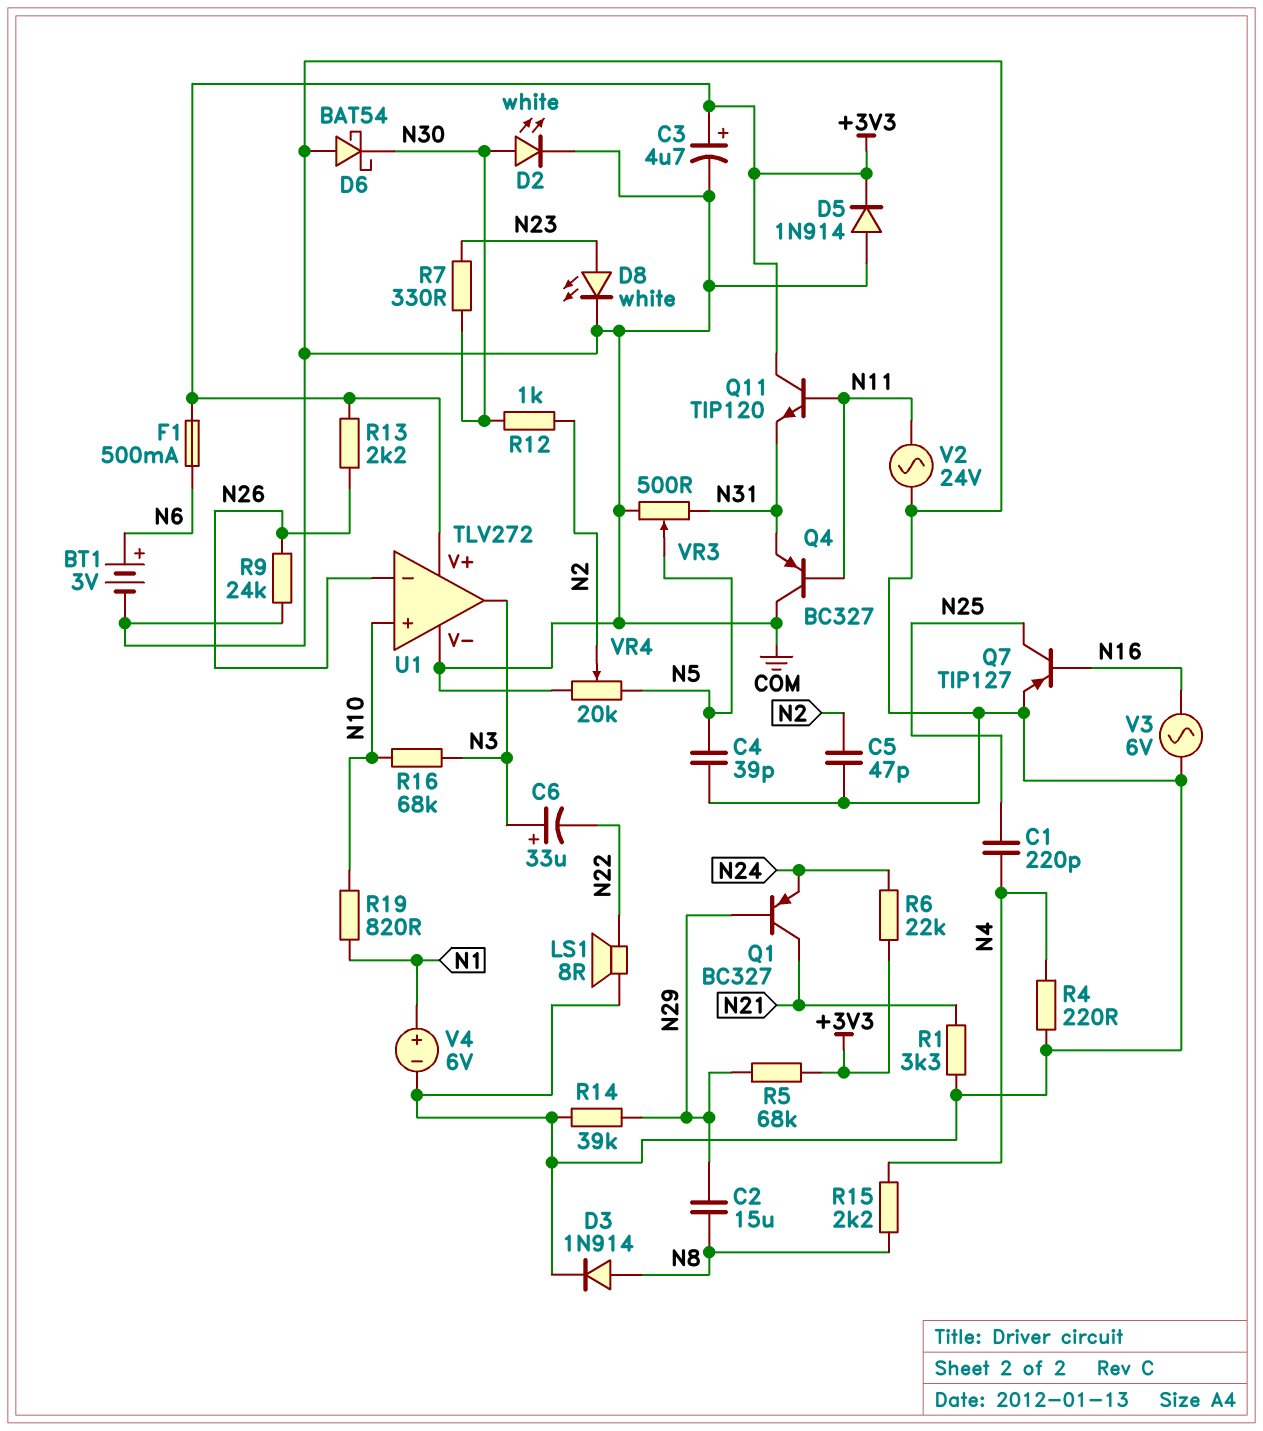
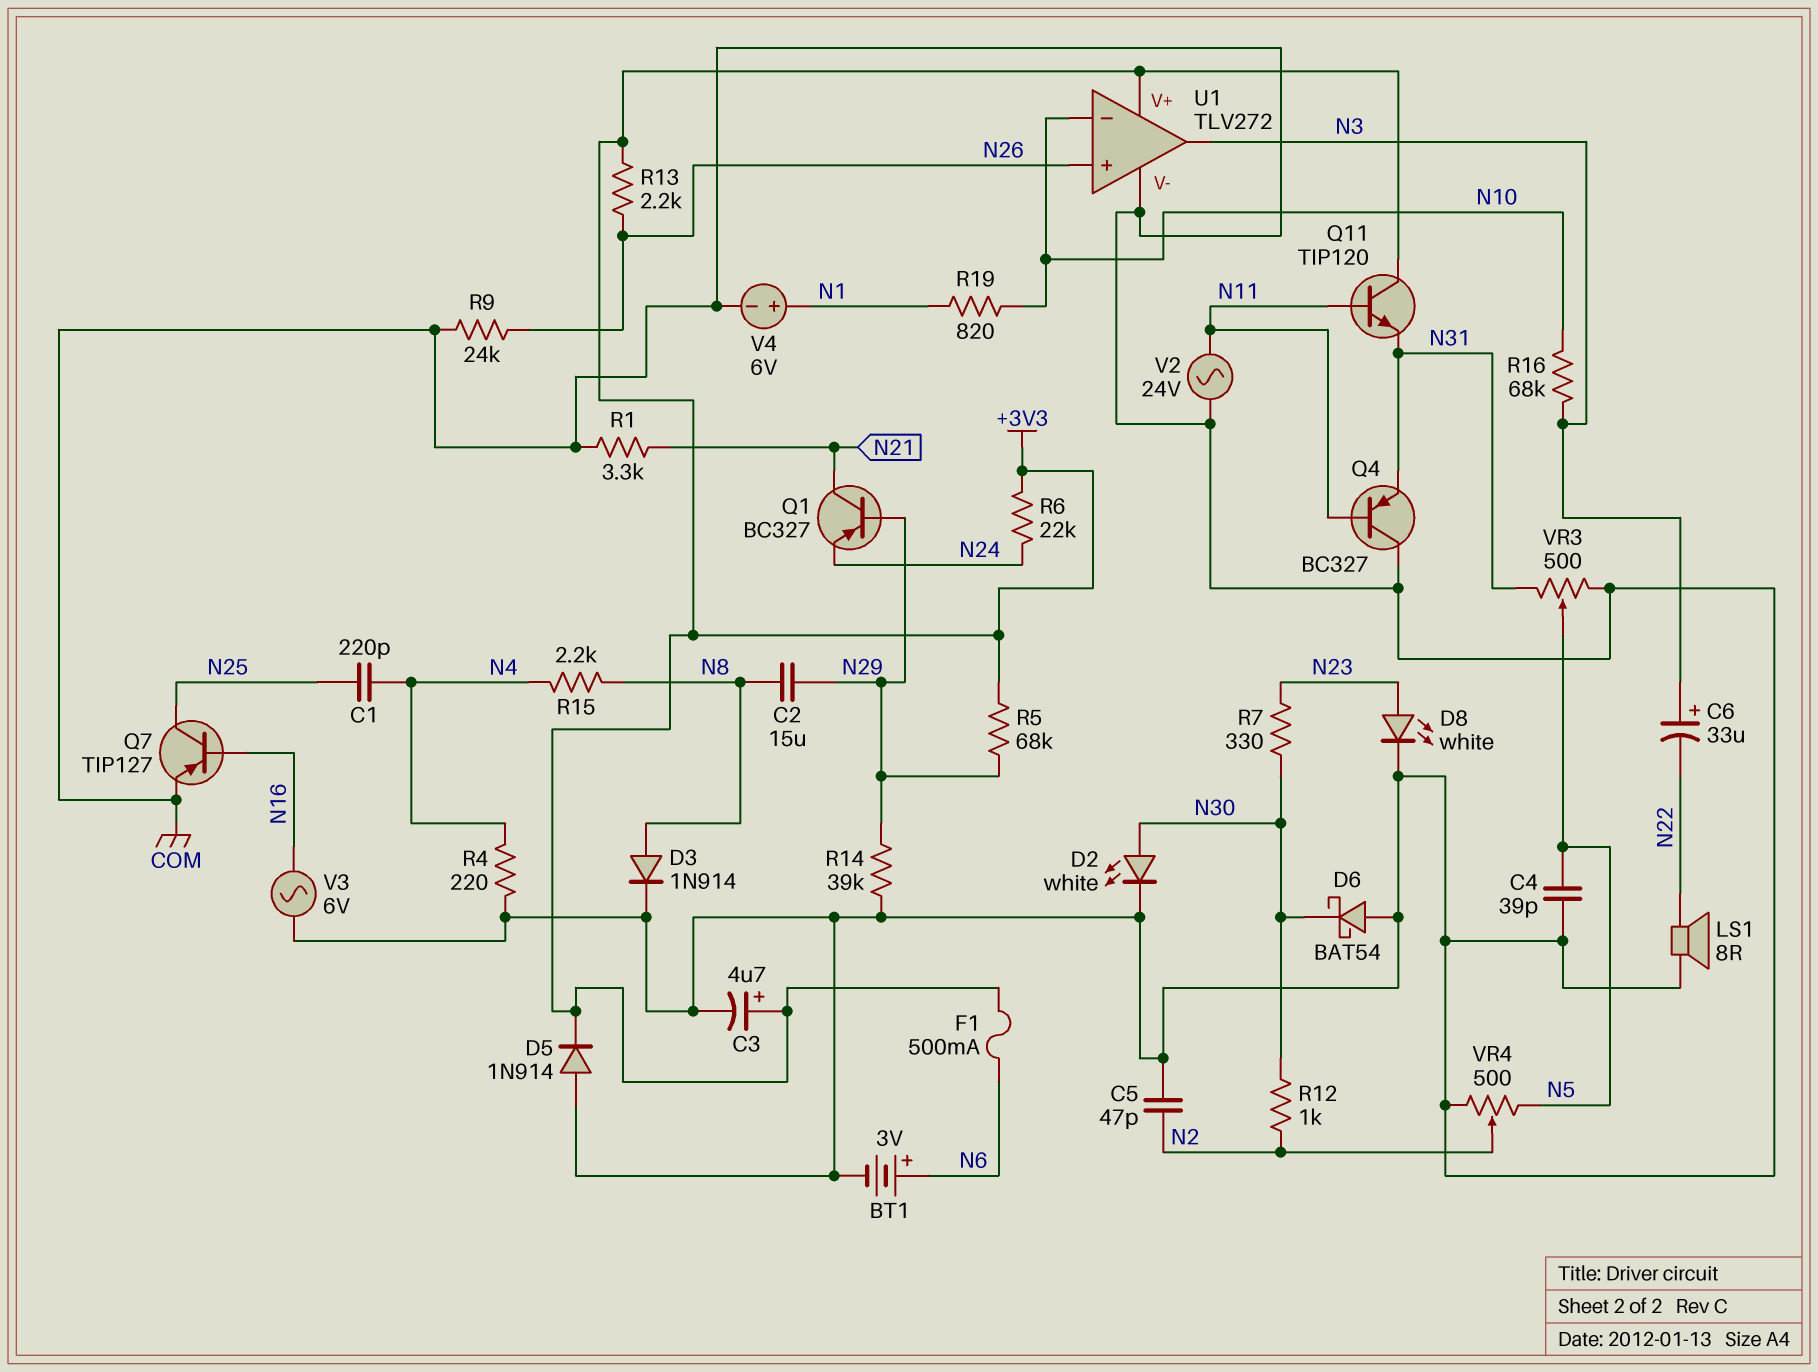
U1 pin in+: N10 -> N26
U1 pin in-: N26 -> N10
VR4: 20k (COM, N5, wiper N2) -> 500 (COM, N5, wiper N2)

